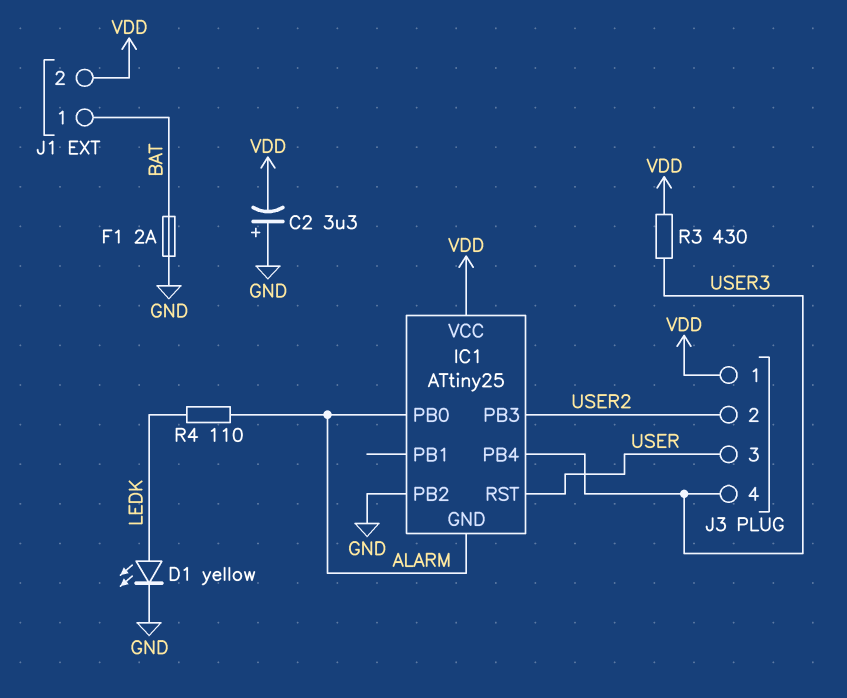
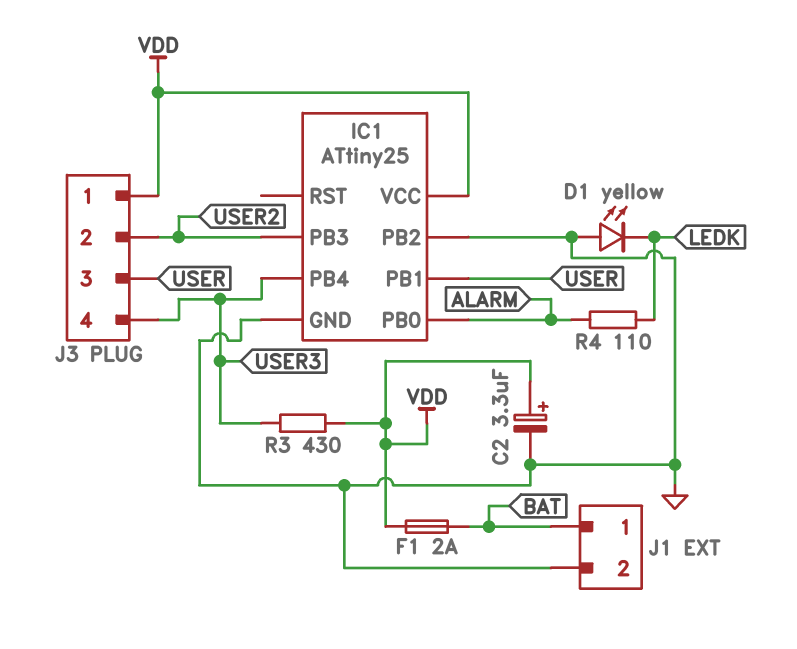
C2: 3.3uF (plus GND, minus VDD) -> 3.3uF (plus VDD, minus GND)
D1: LED yellow (A LEDK, K GND) -> LED yellow (A GND, K LEDK)
F1: 2A (BAT, GND) -> 2A (BAT, VDD)
IC1 pin GND: ALARM -> GND
IC1 pin PB1: none -> USER
IC1 pin RST: USER -> none
J1 pin 2: VDD -> GND

